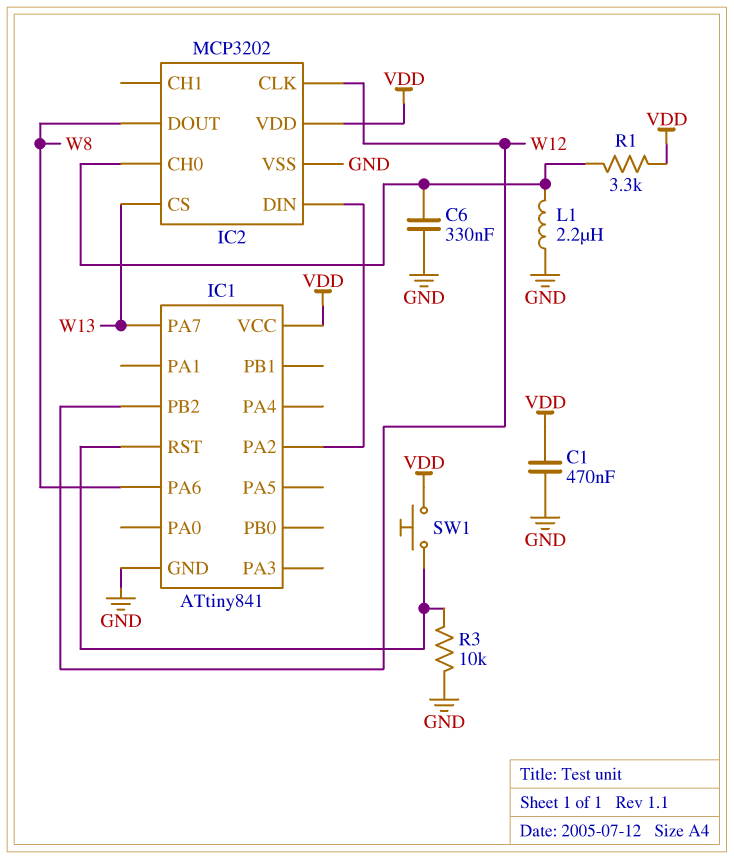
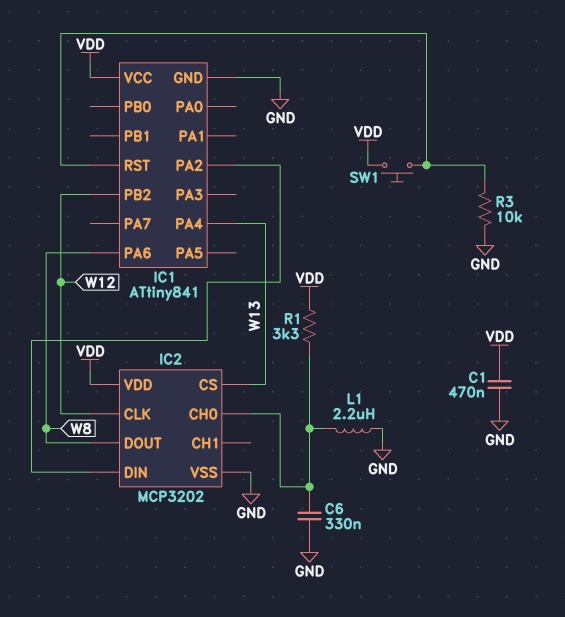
IC1 pin PA4: none -> W13
IC1 pin PA7: W13 -> none

